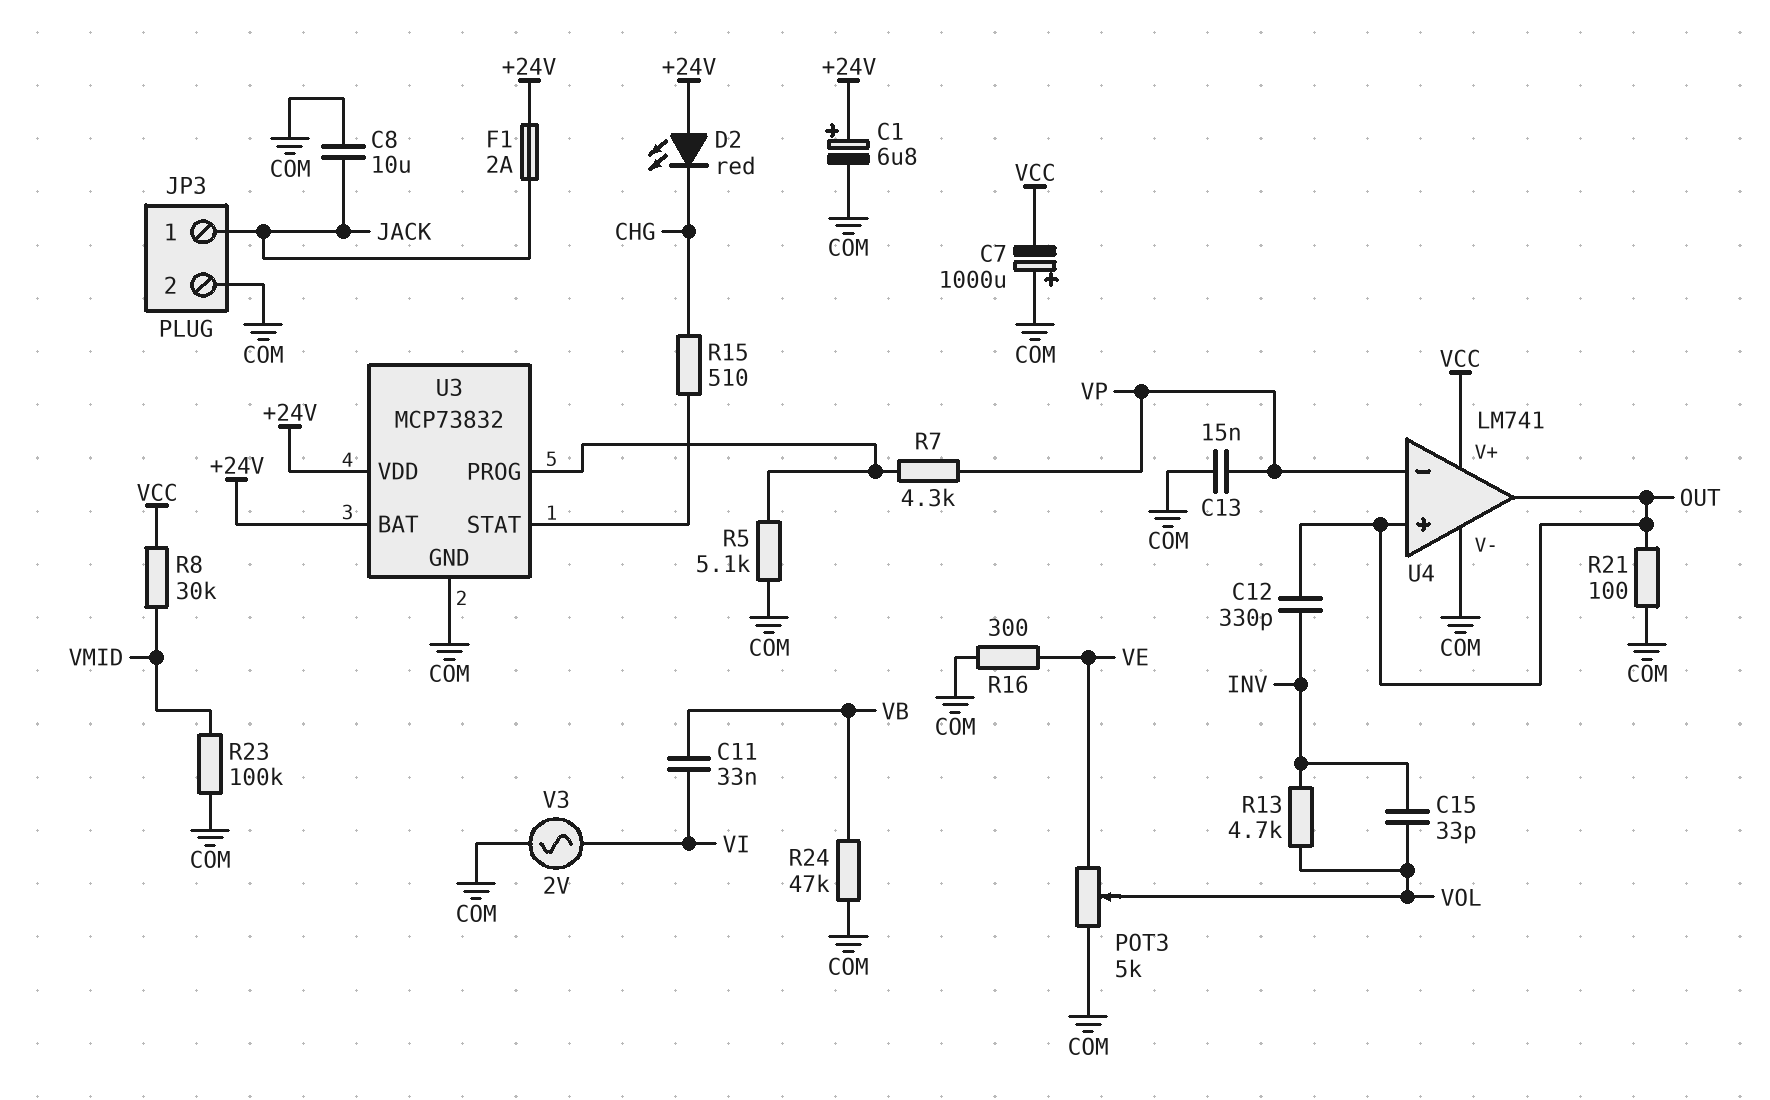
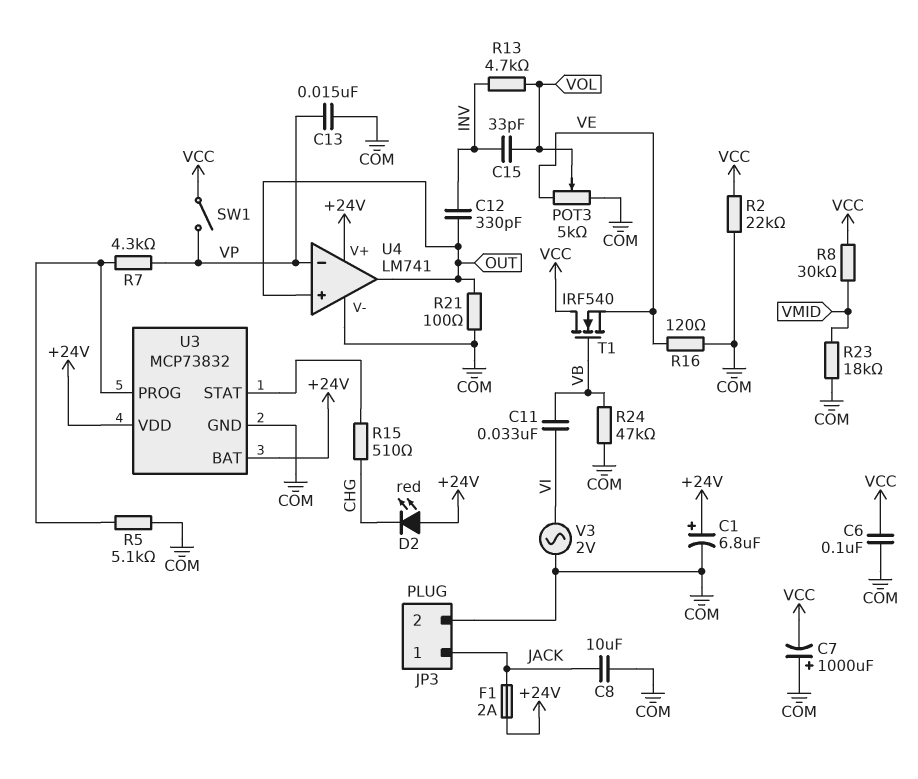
C6: none -> 100nF (COM, VCC)
R2: none -> 22k (COM, VCC)
R16: 300 (COM, VE) -> 120 (COM, VE)
R23: 100k (COM, VMID) -> 18k (COM, VMID)
SW1: none -> switch (VCC, VP)
T1: none -> NMOS IRF540 (G VB, D VCC, S VE)
U4 pin V+: VCC -> +24V

